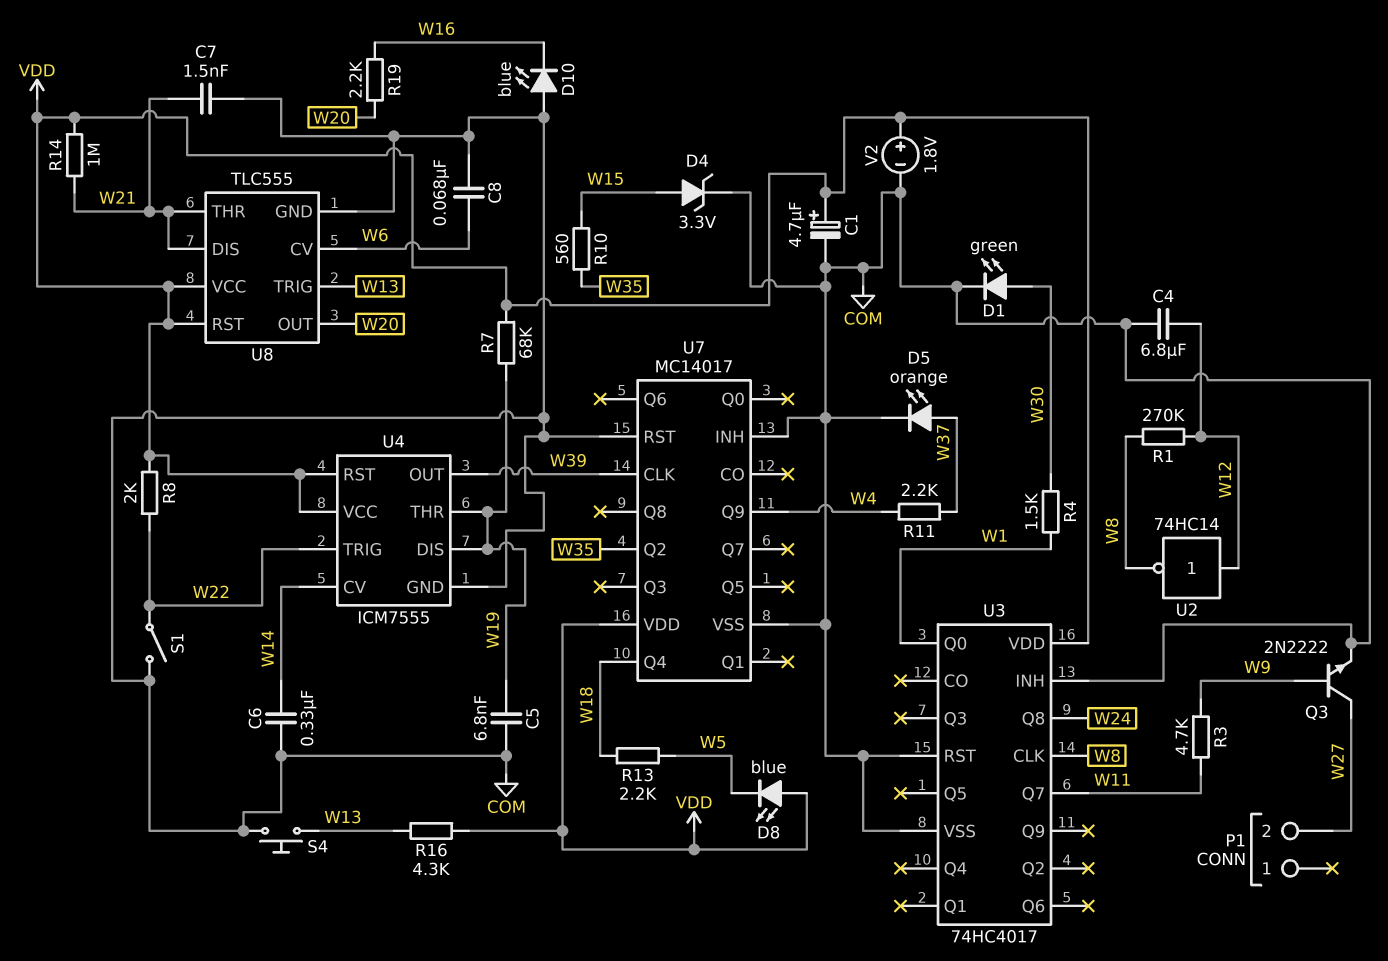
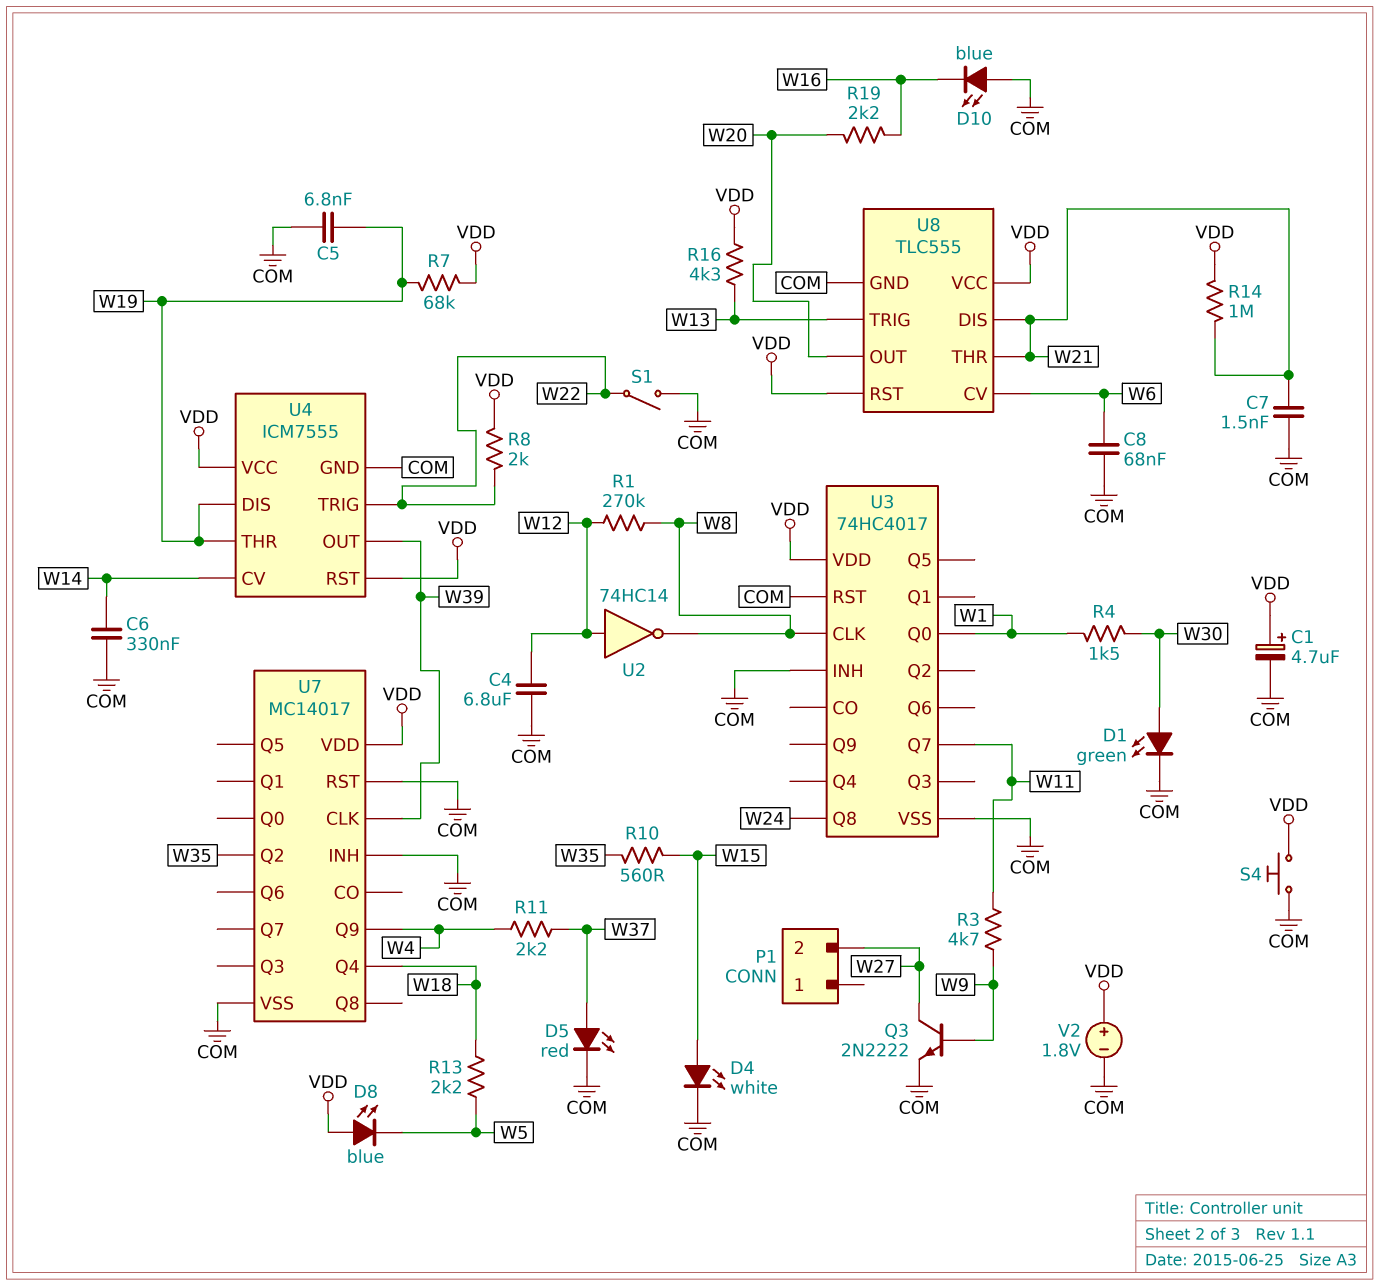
D4: zener 3.3V (A W15, K COM) -> LED white (A W15, K COM)
D5: LED orange (A W37, K COM) -> LED red (A W37, K COM)
S4: button (COM, W13) -> button (COM, VDD)

